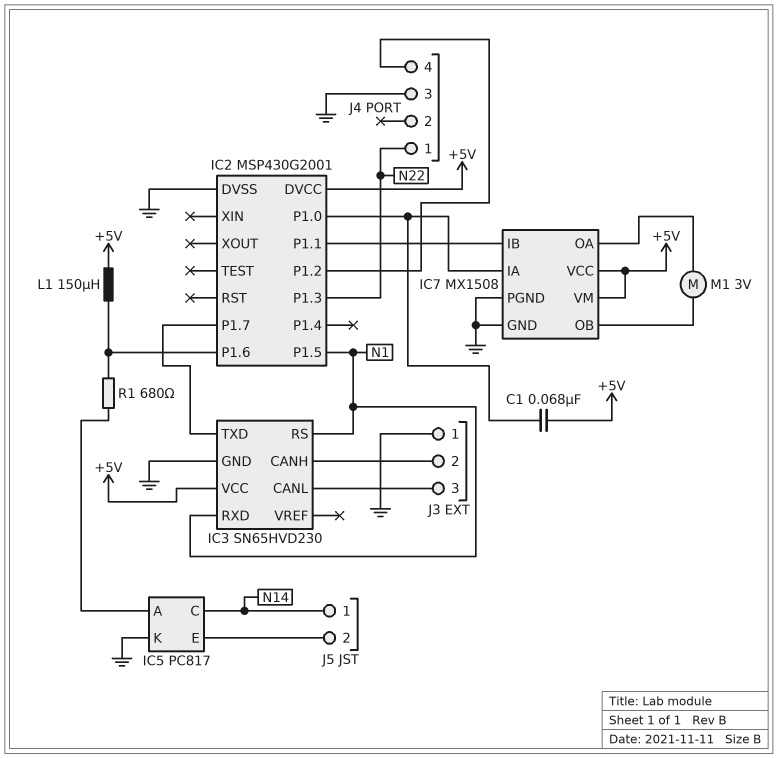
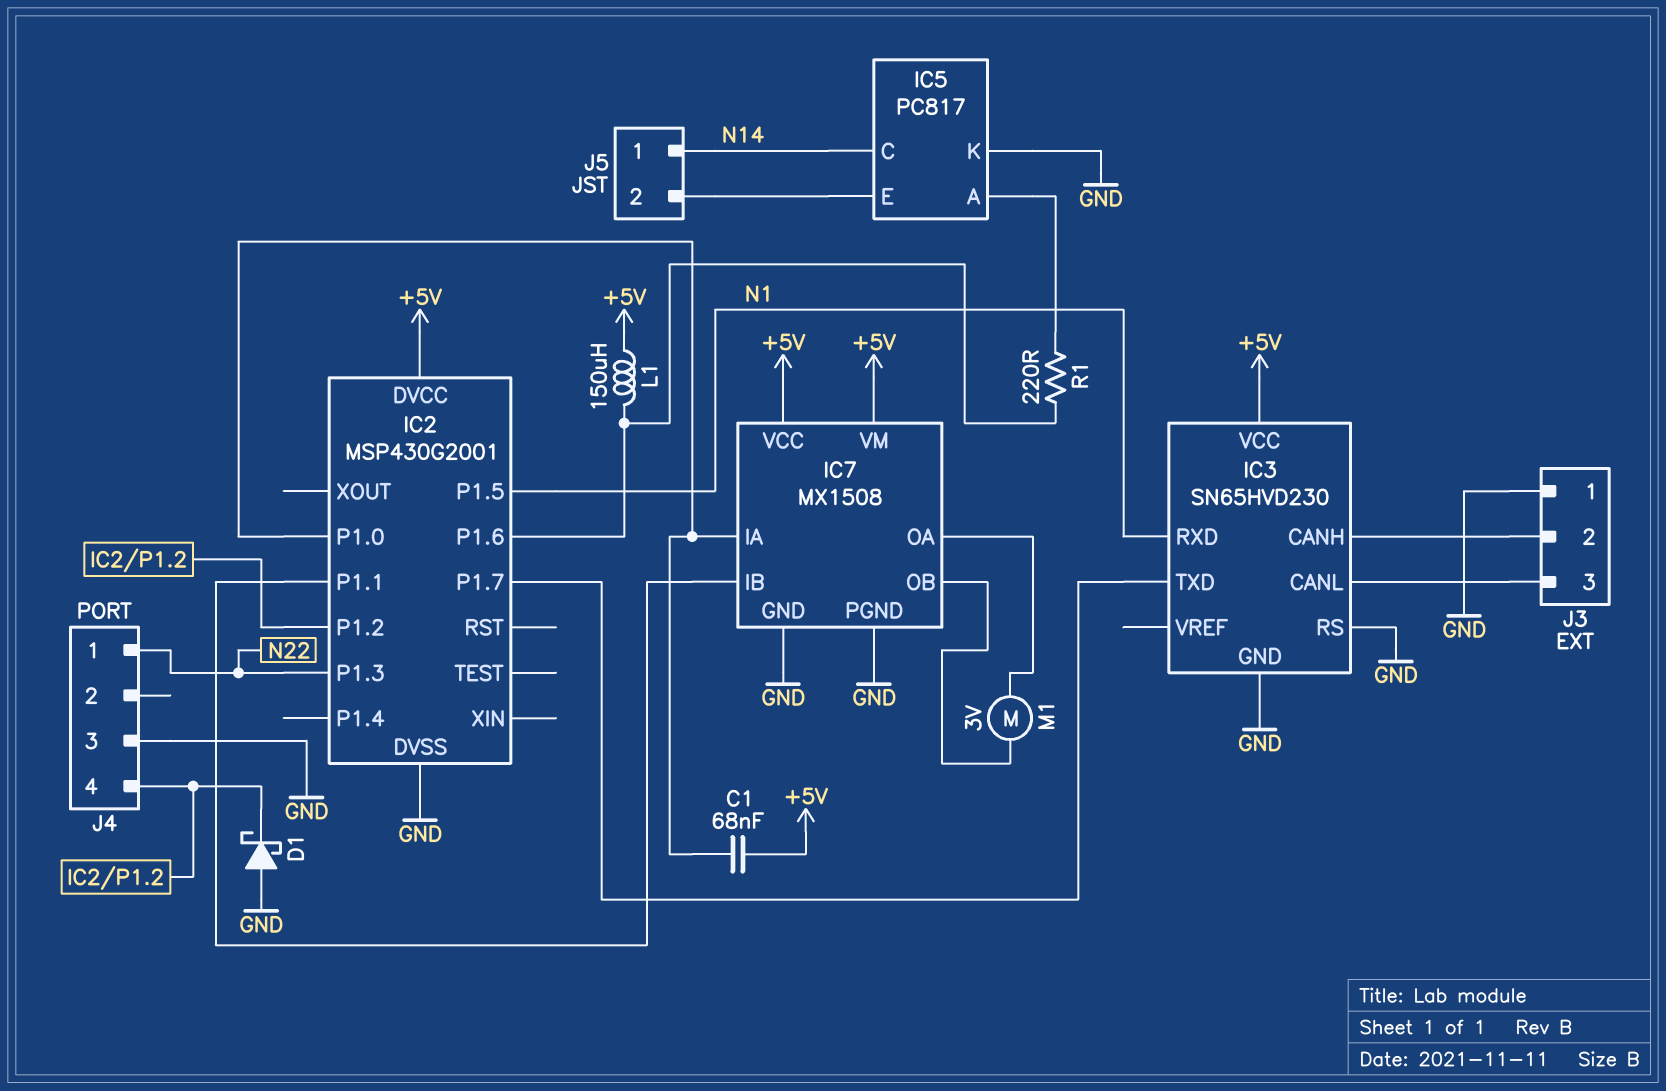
D1: none -> schottky (A GND, K IC2/P1.2)
IC3 pin RS: N1 -> GND
R1: 680 (IC2/P1.6, IC5/A) -> 220 (IC2/P1.6, IC5/A)

